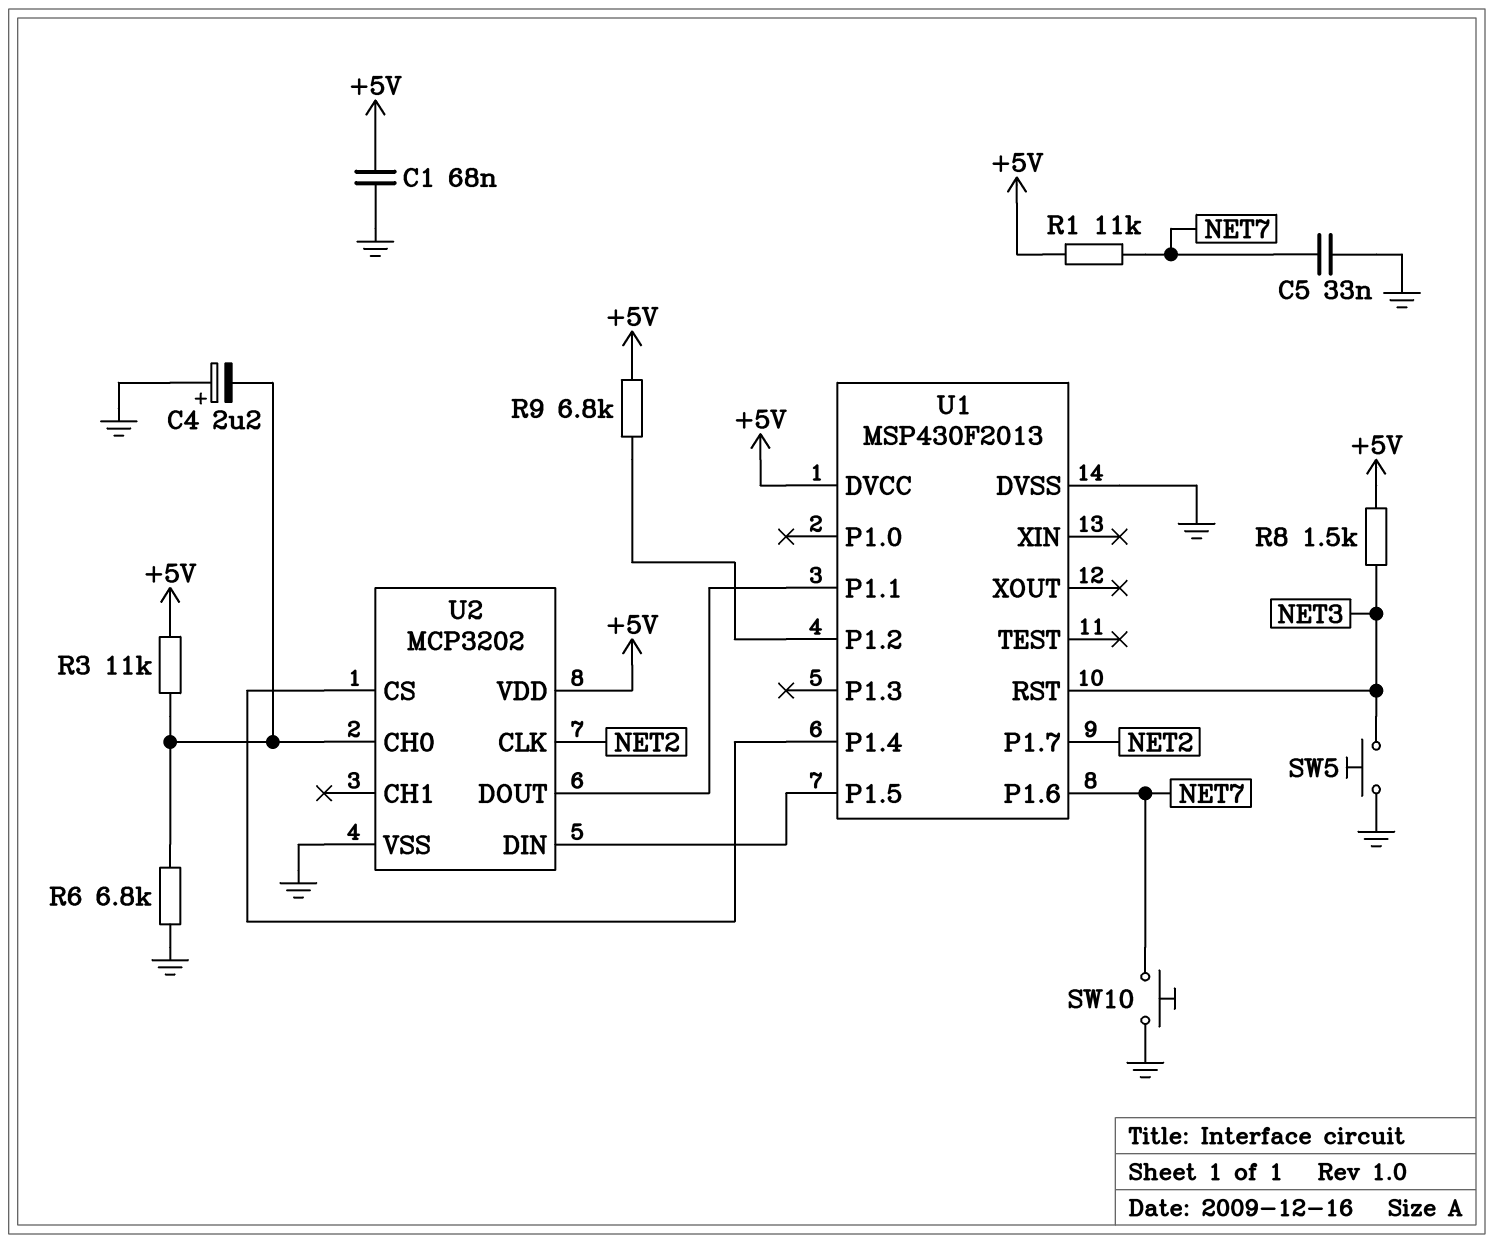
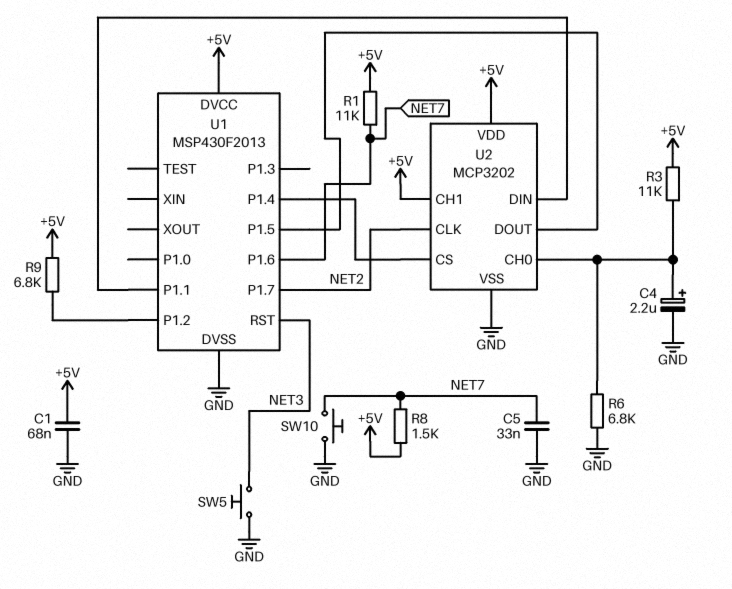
C4: 2.2uF (plus GND, minus U2/CH0) -> 2.2uF (plus U2/CH0, minus GND)
R8: 1.5k (+5V, NET3) -> 1.5k (+5V, NET7)
U2 pin CH1: none -> +5V
U2 pin DIN: U1/P1.5 -> U1/P1.1
U2 pin DOUT: U1/P1.1 -> U1/P1.5

